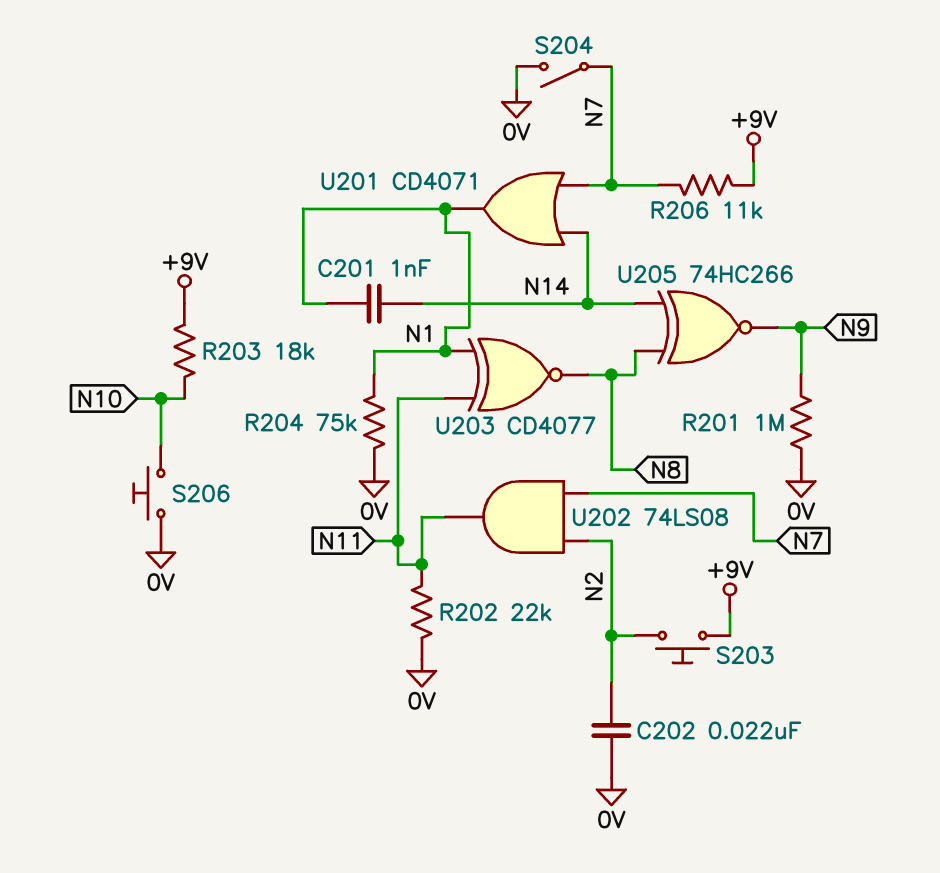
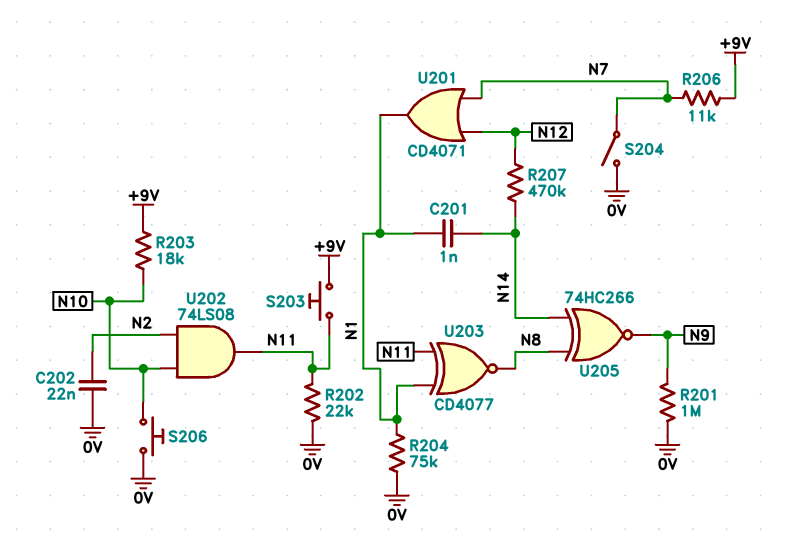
R207: none -> 470k (N12, N14)
S203: button (+9V, N2) -> button (+9V, N11)
U201: OR CD4071 (in N7, in N14, out N1) -> OR CD4071 (in N7, in N12, out N1)
U202: AND 74LS08 (in N2, in N7, out N11) -> AND 74LS08 (in N2, in N10, out N11)

